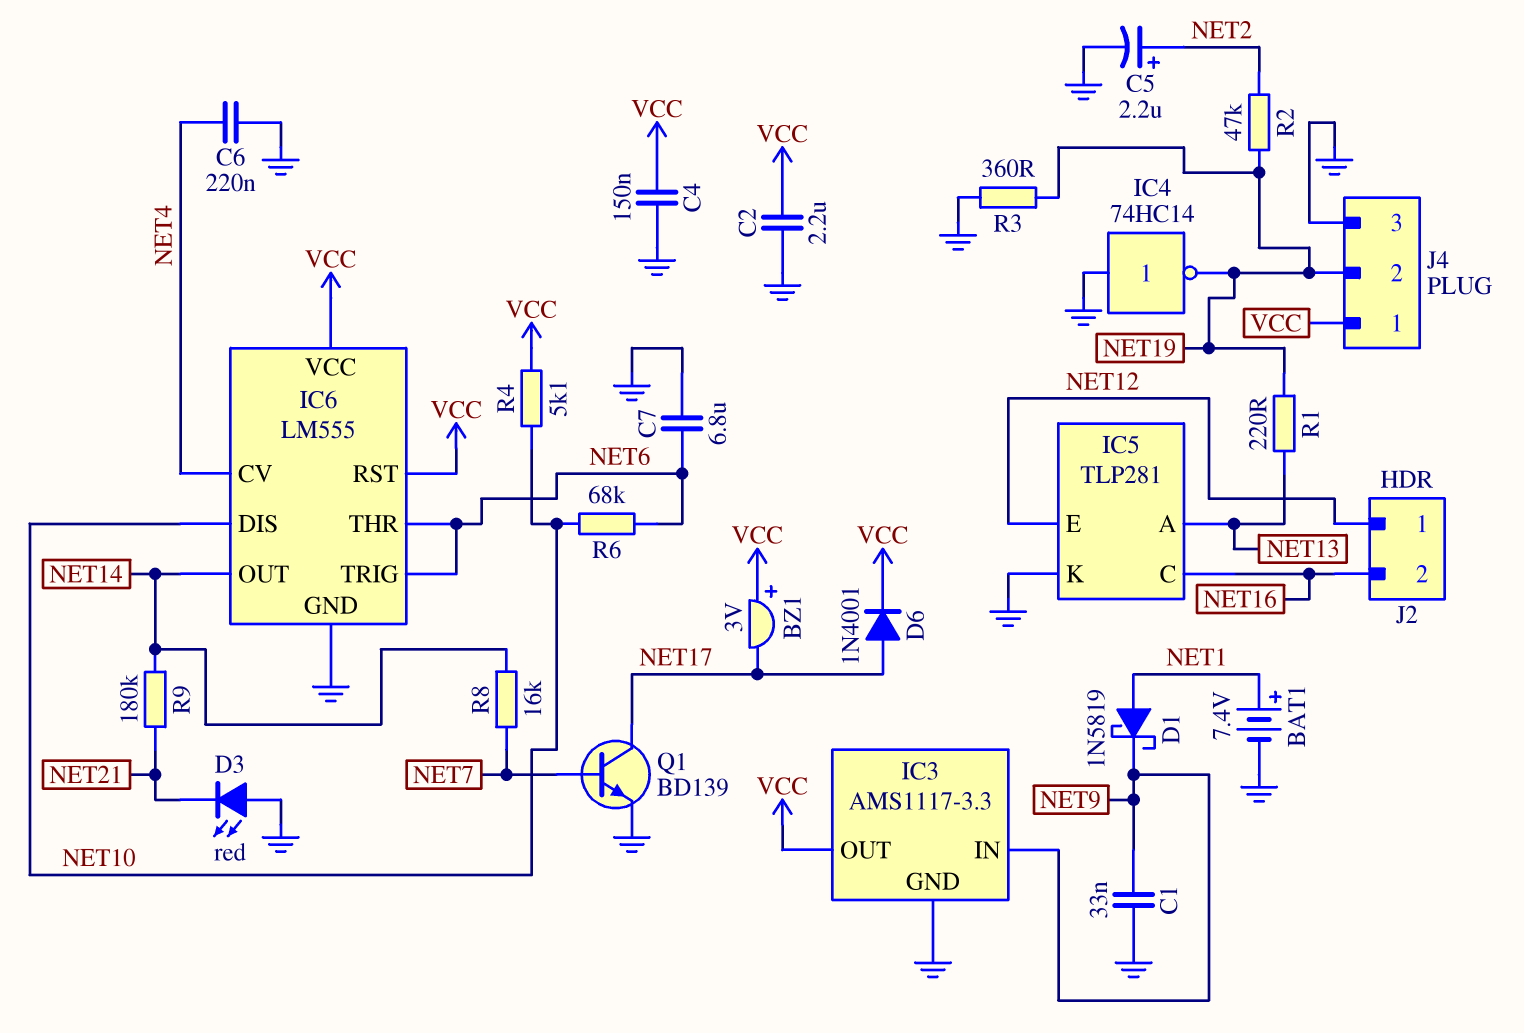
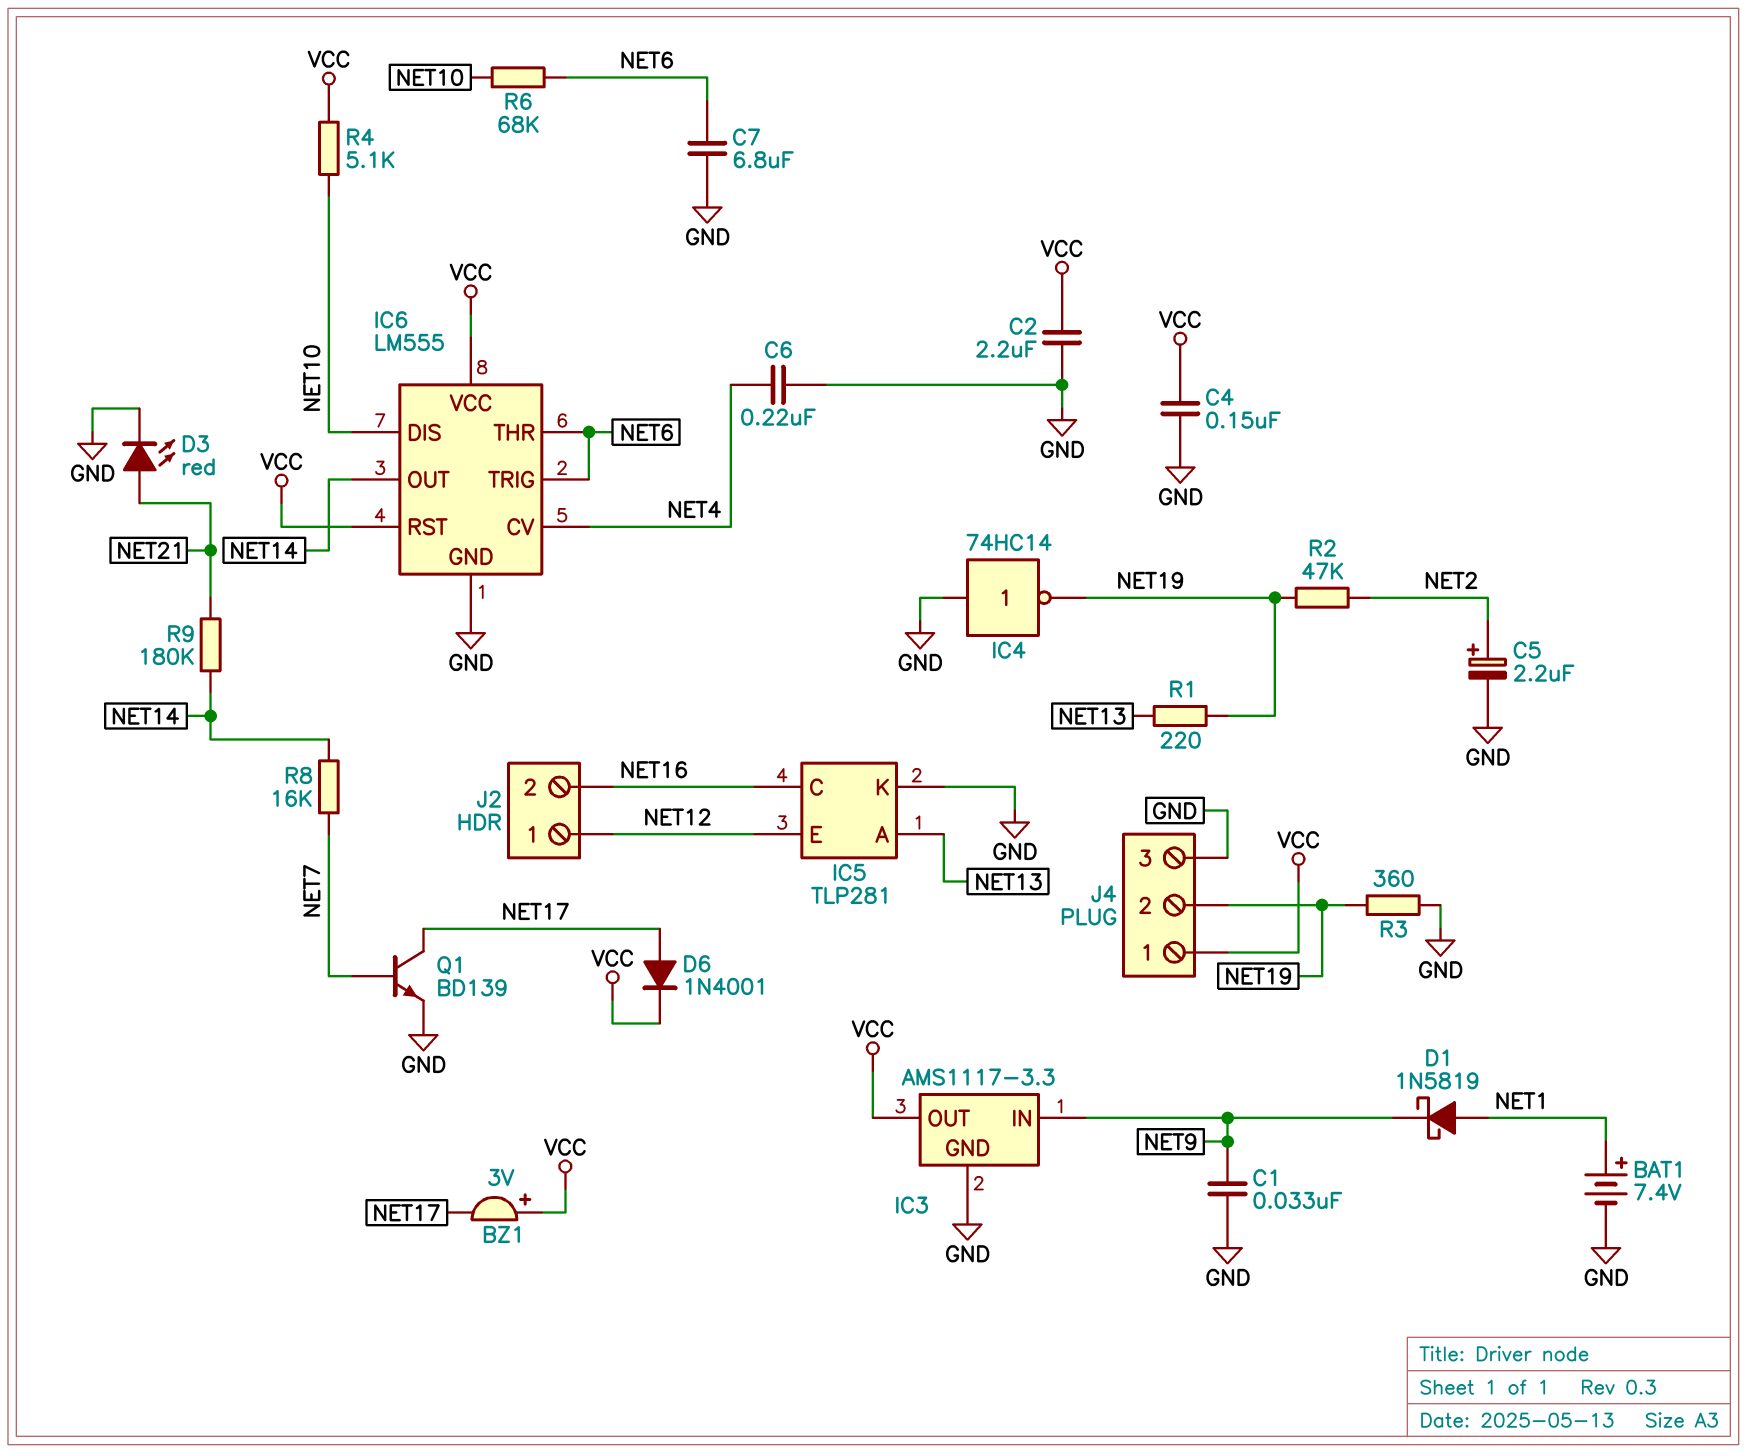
D3: LED red (A GND, K NET21) -> LED red (A NET21, K GND)

